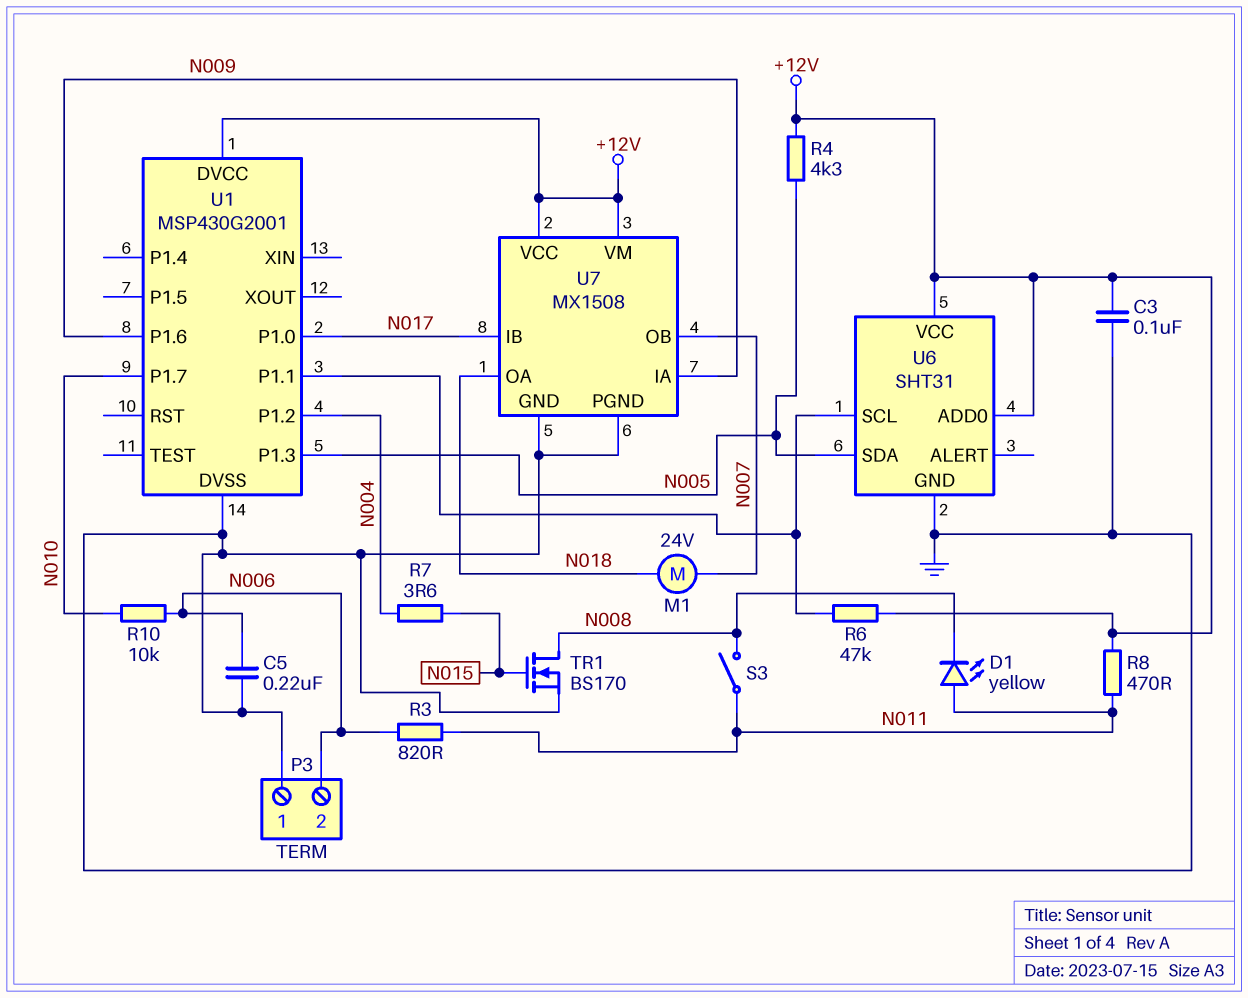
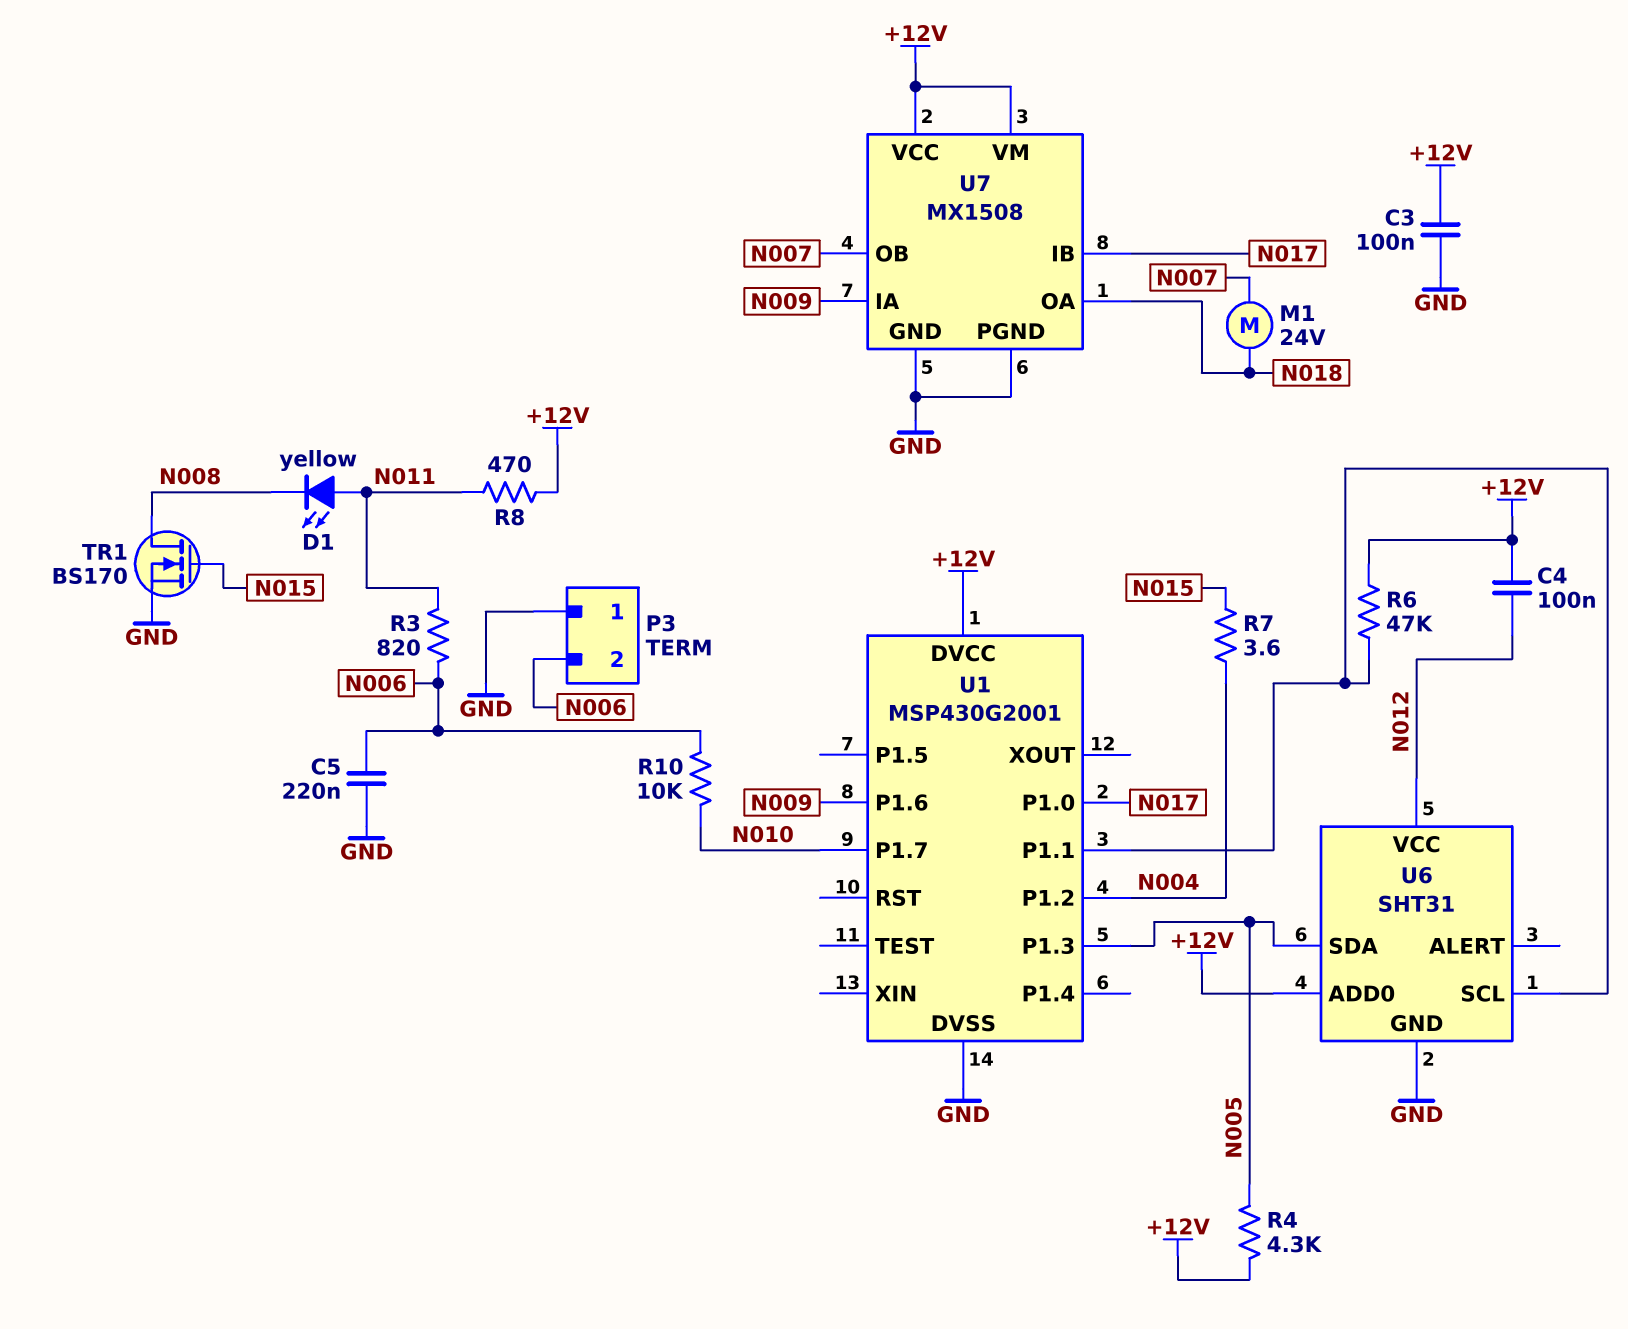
C4: none -> 100nF (+12V, N012)
S3: switch (N008, N011) -> none
U6 pin VCC: +12V -> N012

